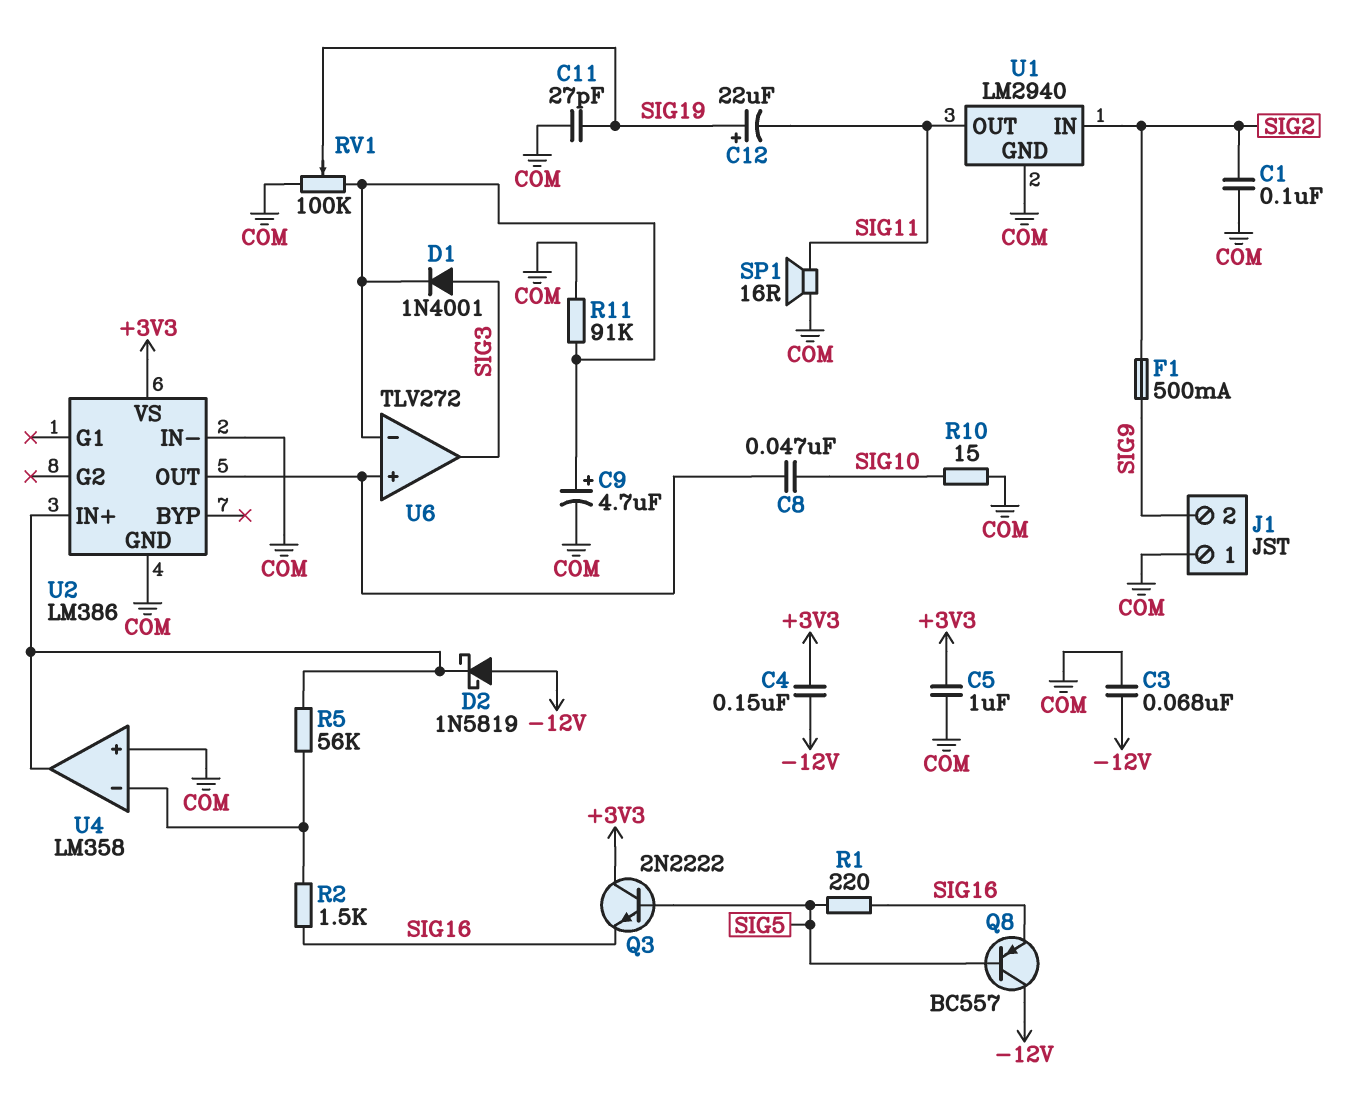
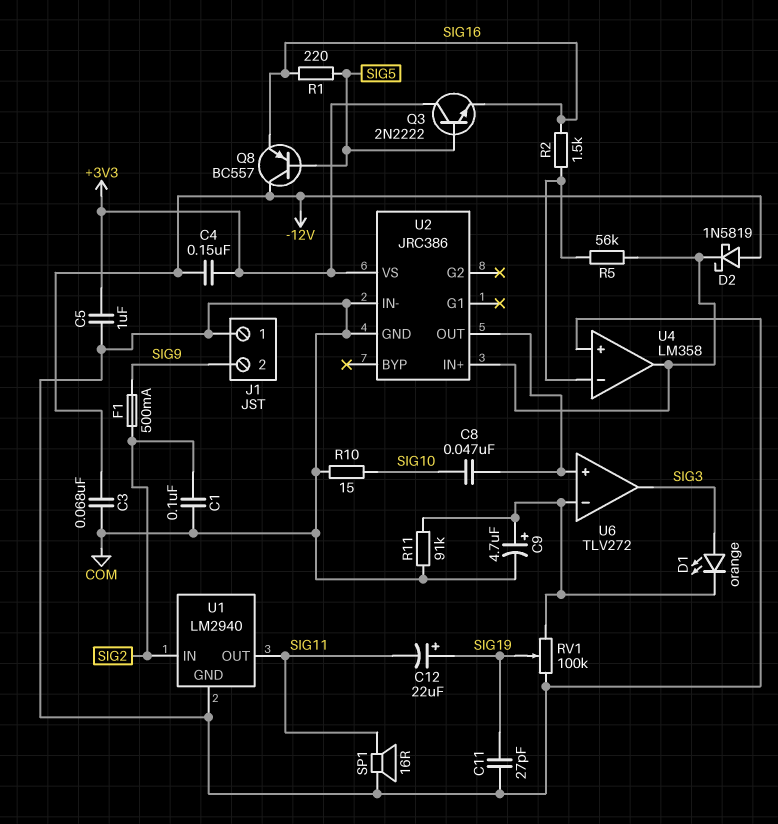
D1: diode 1N4001 (A SIG3, K U6/in-) -> LED orange (A SIG3, K U6/in-)
U2: LM386 -> JRC386

